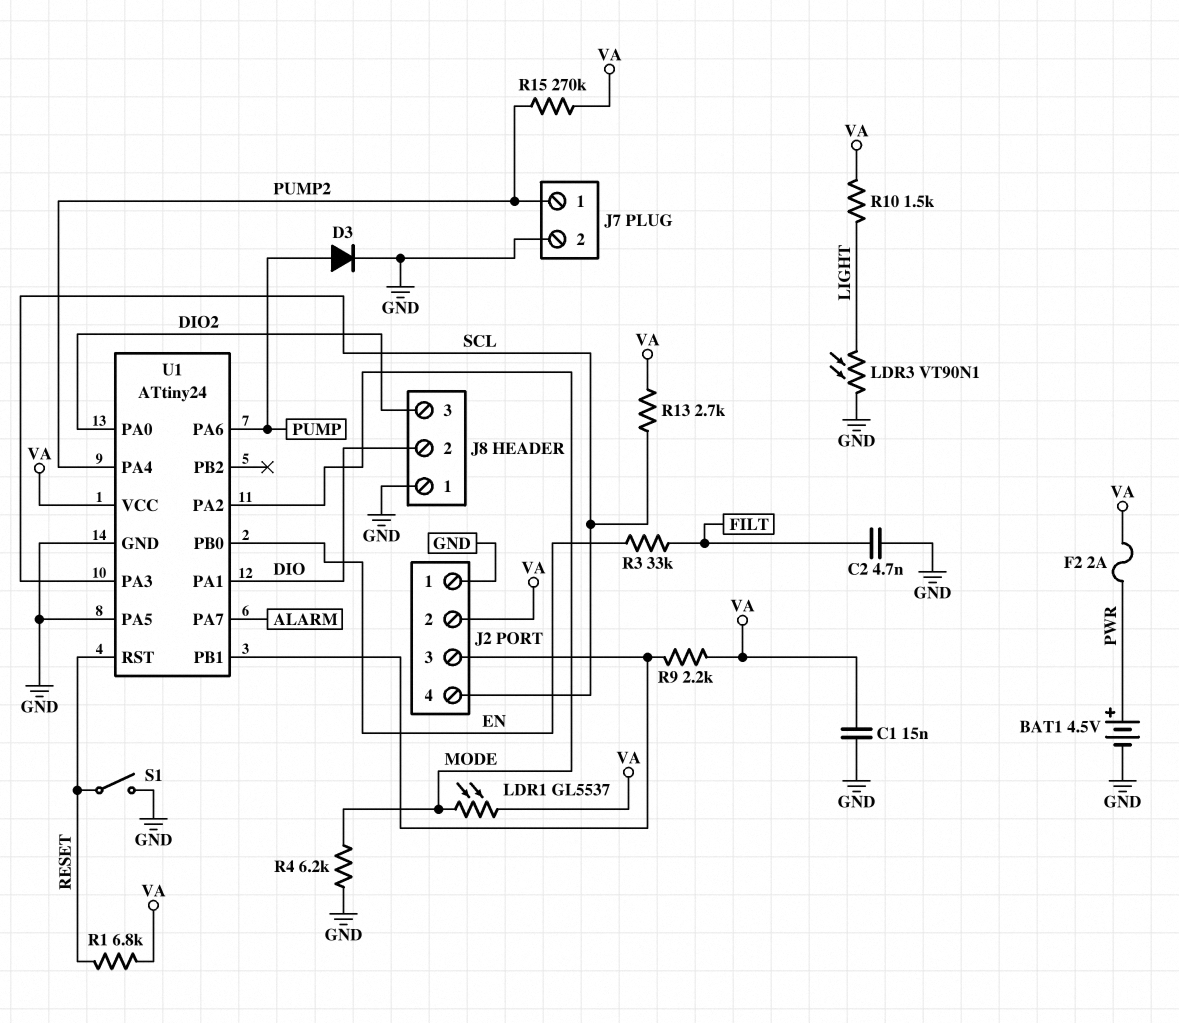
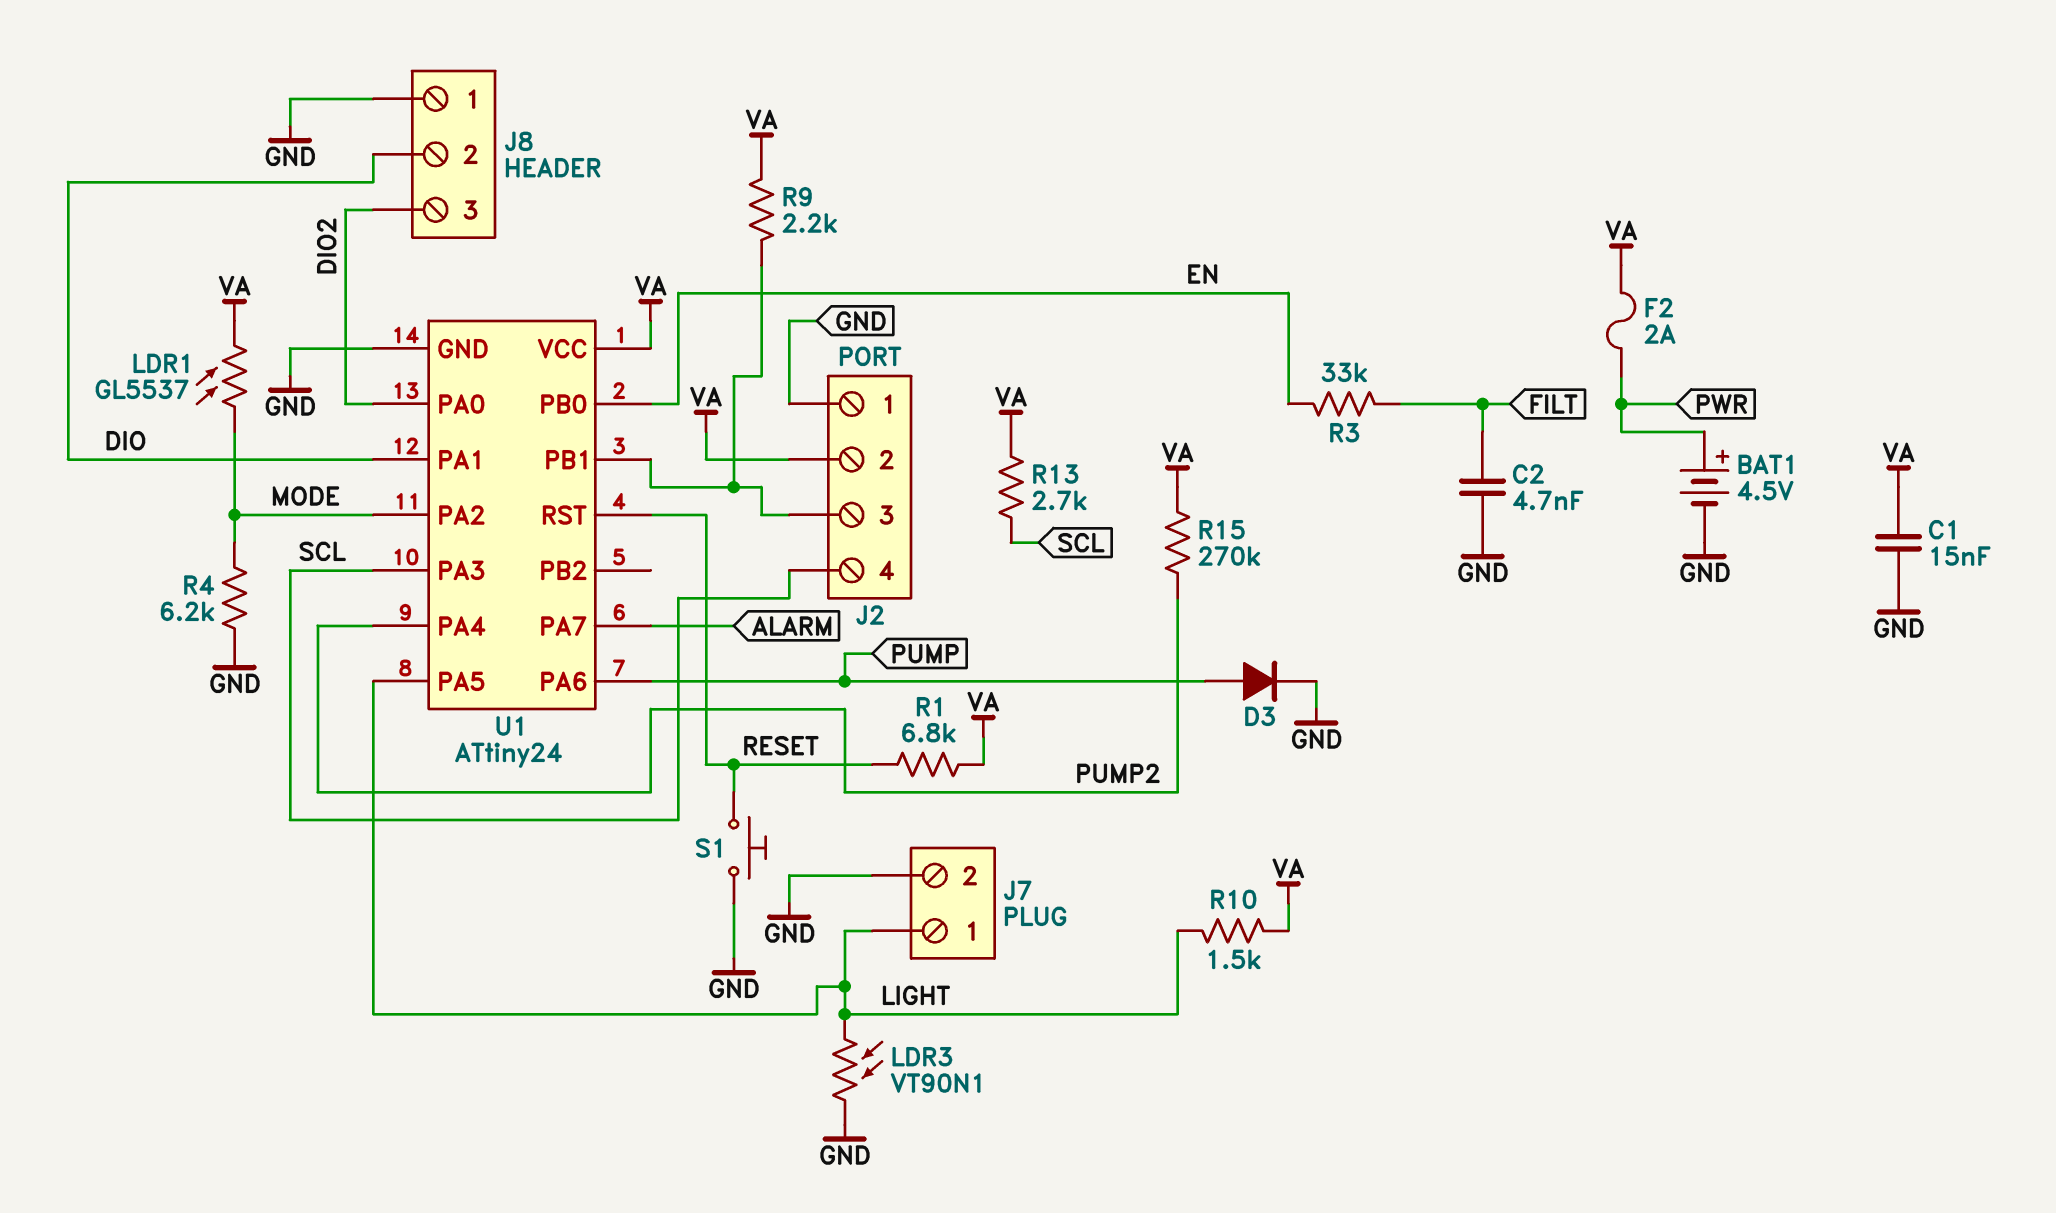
J7 pin 1: PUMP2 -> LIGHT
S1: switch (GND, RESET) -> button (GND, RESET)
U1 pin PA5: GND -> LIGHT

